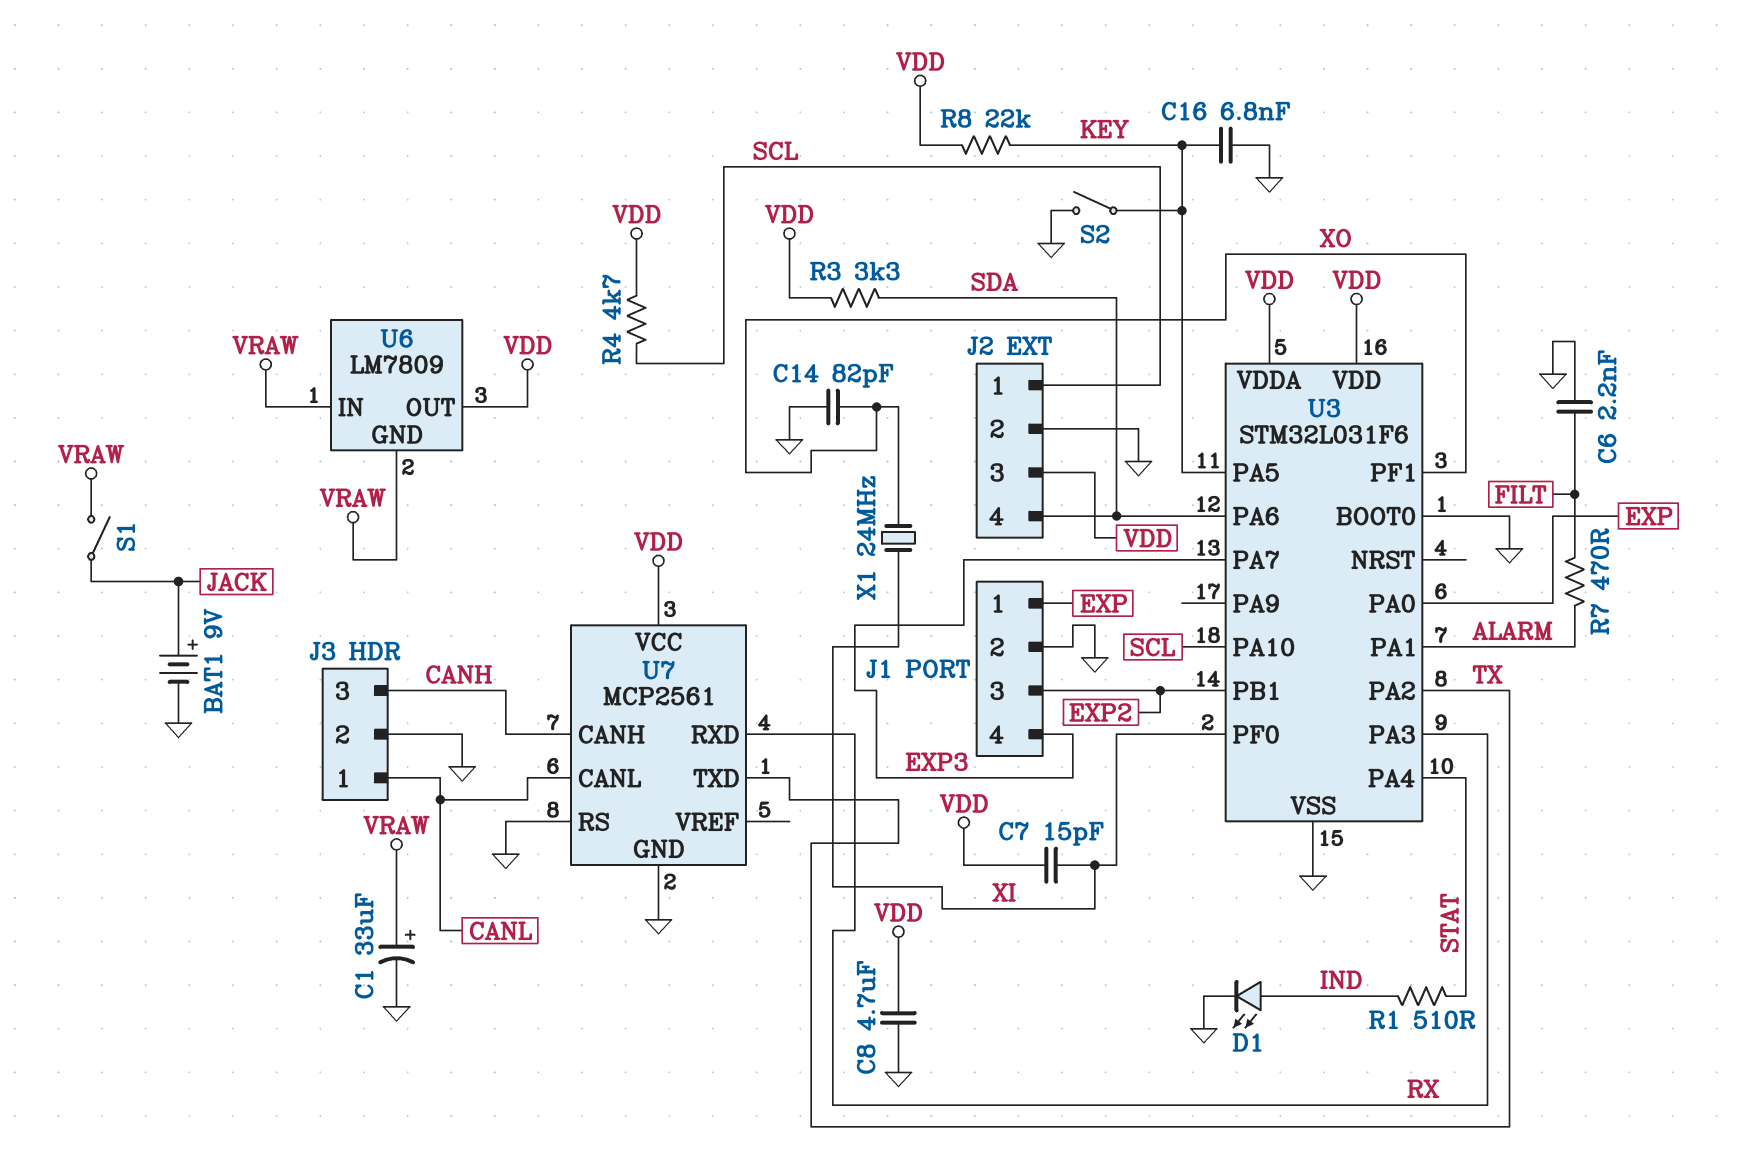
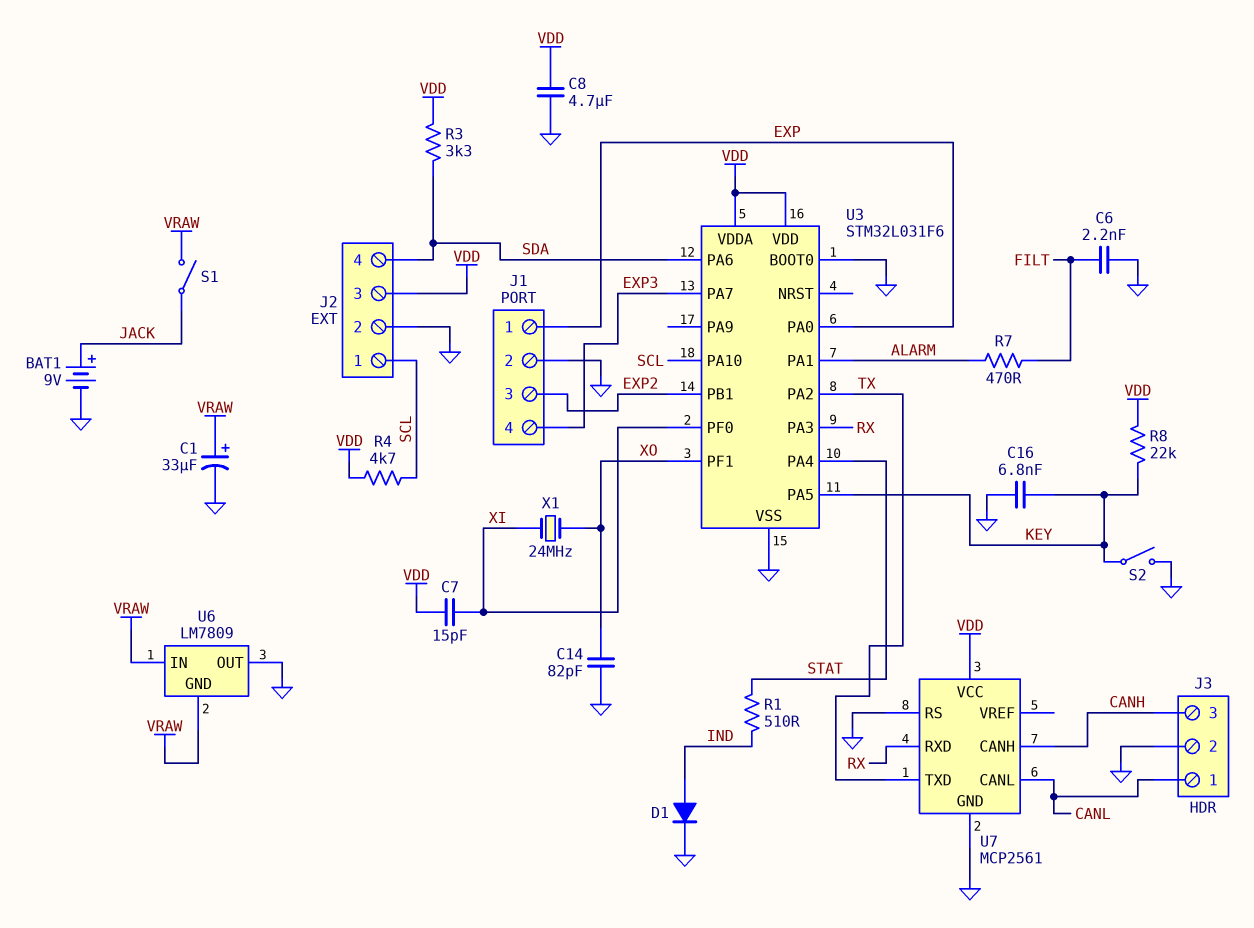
D1: LED (A IND, K GND) -> diode (A IND, K GND)
U6 pin OUT: VDD -> GND

